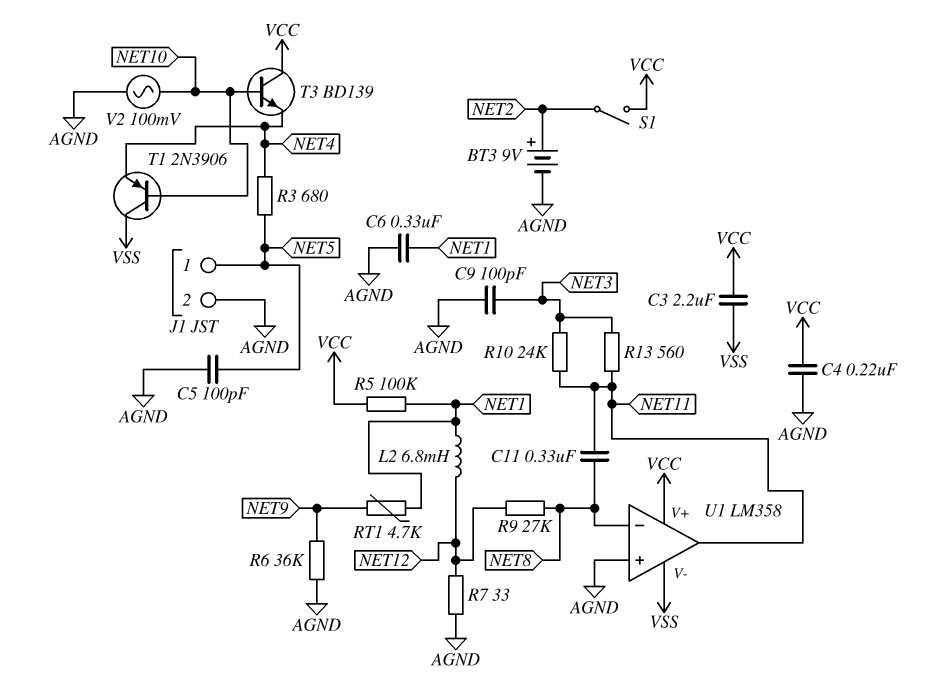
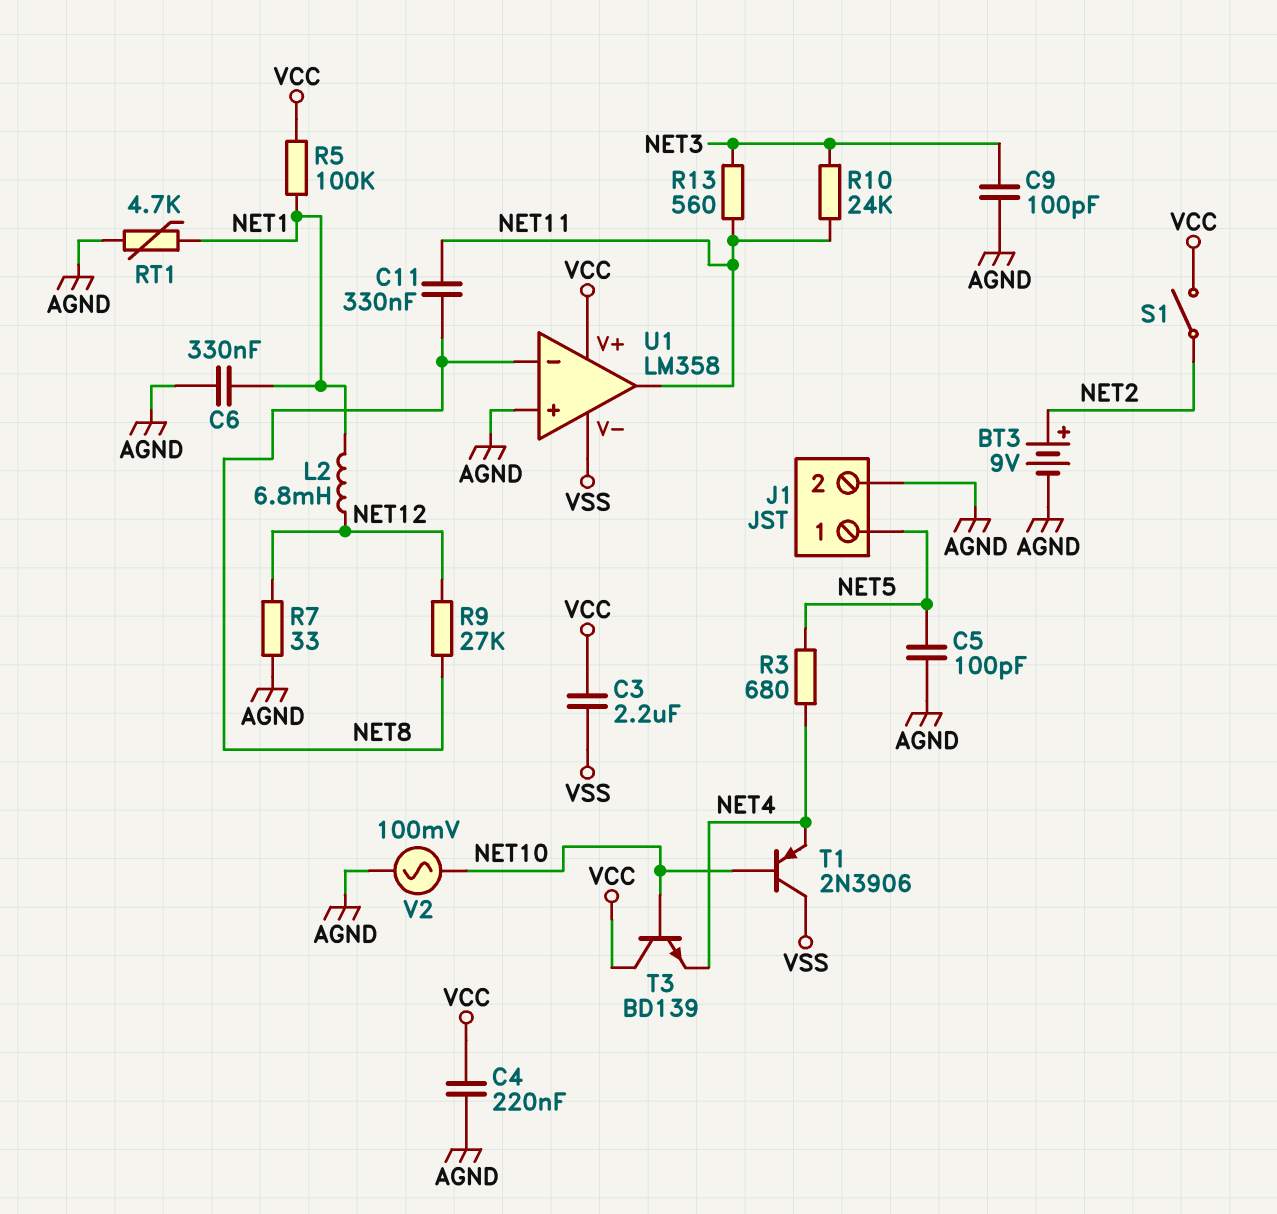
R6: 36k (AGND, NET9) -> none
RT1: 4.7k (NET1, NET9) -> 4.7k (AGND, NET1)

